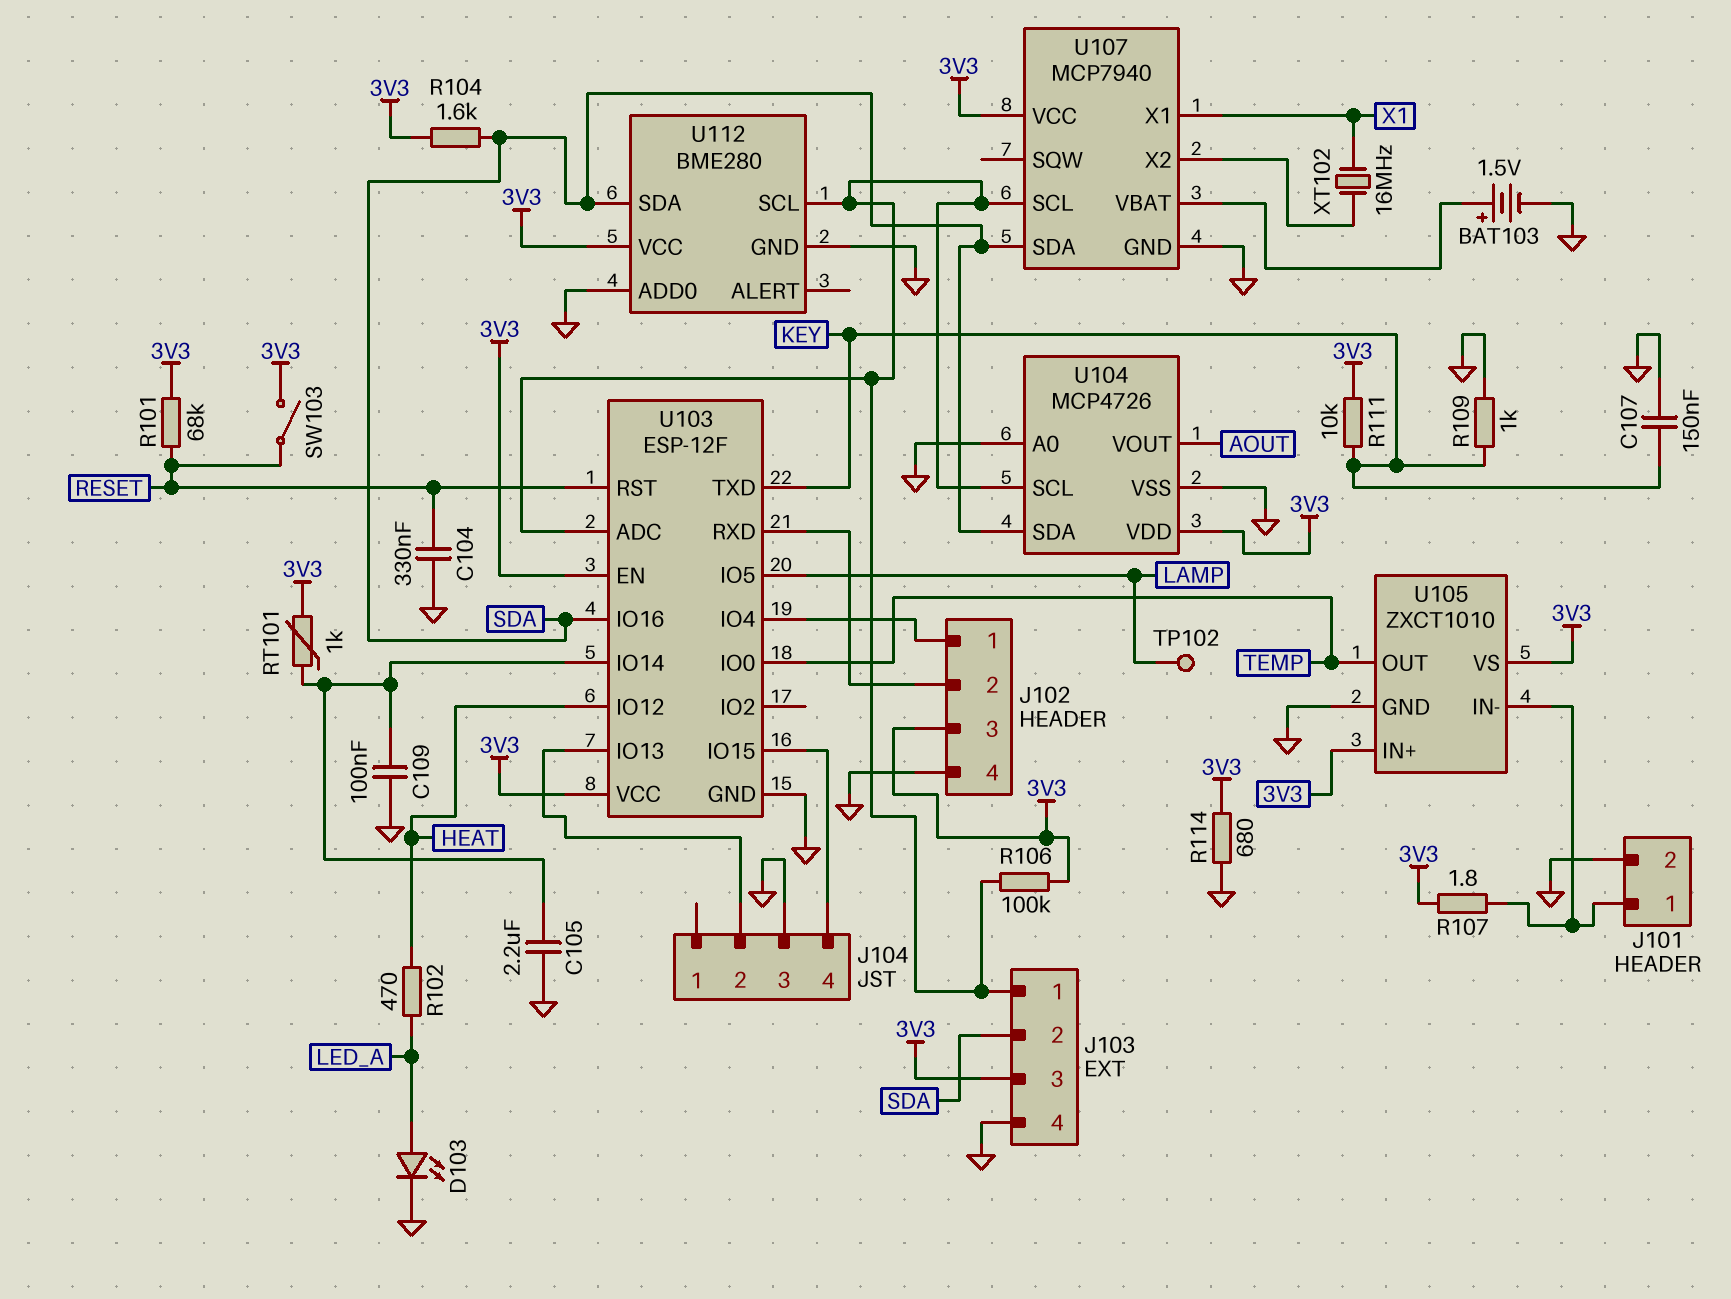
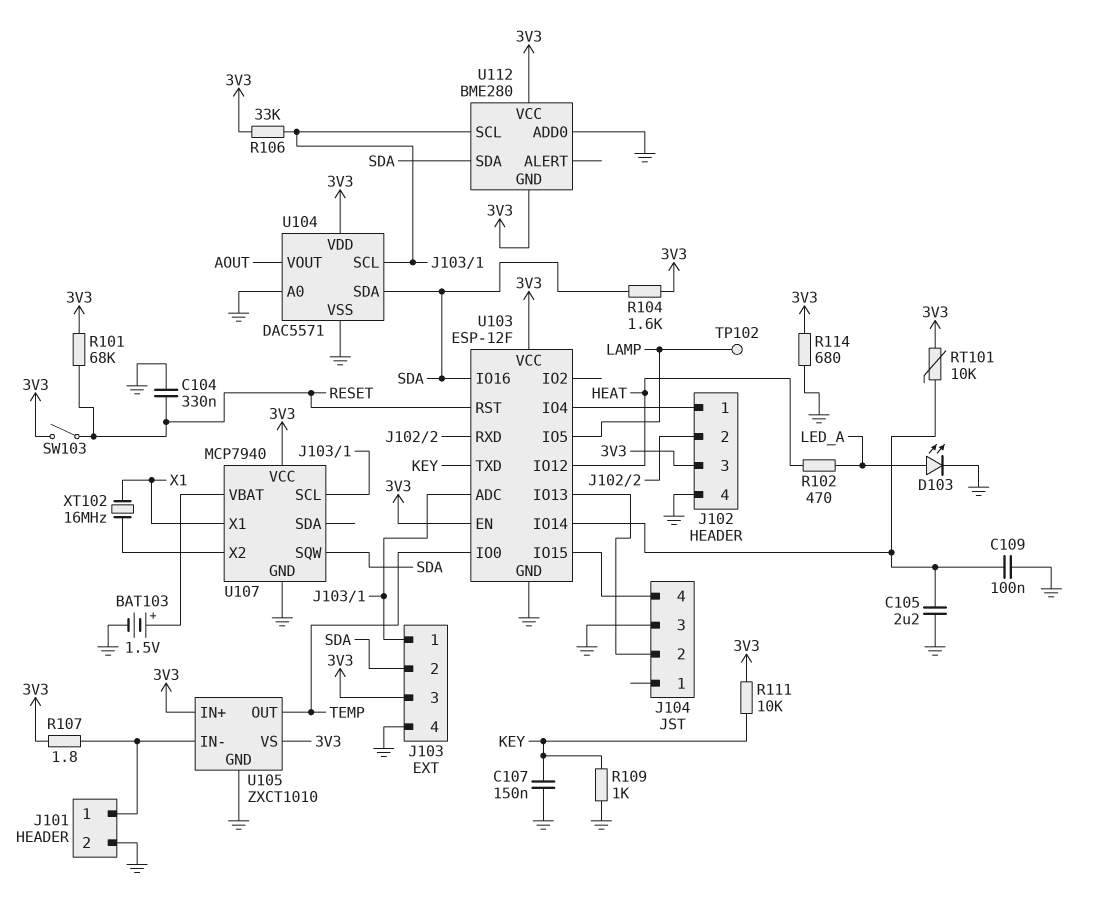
R106: 100k (3V3, J103/1) -> 33k (3V3, J103/1)
RT101: 1k (3V3, U103/IO14) -> 10k (3V3, U103/IO14)
U104: MCP4726 -> DAC5571
U107 pin SDA: SDA -> none
U107 pin SQW: none -> SDA
U112 pin GND: GND -> 3V3

